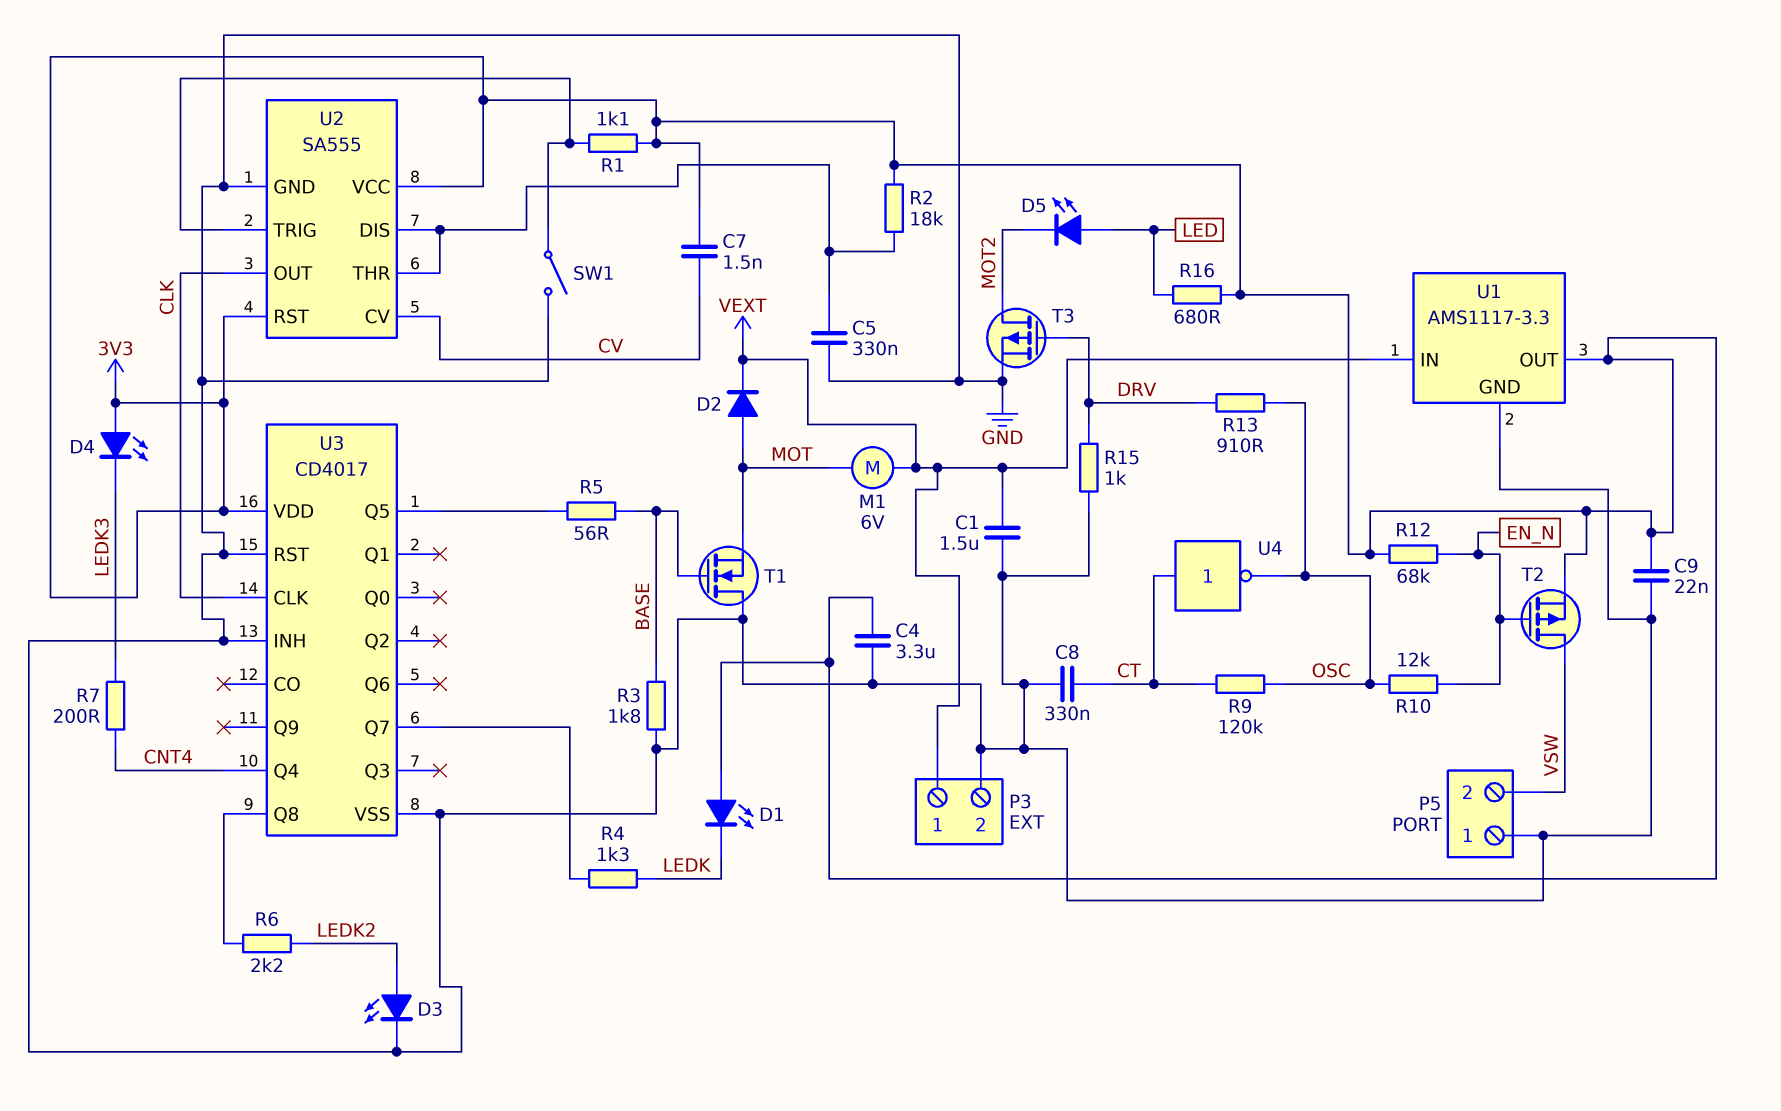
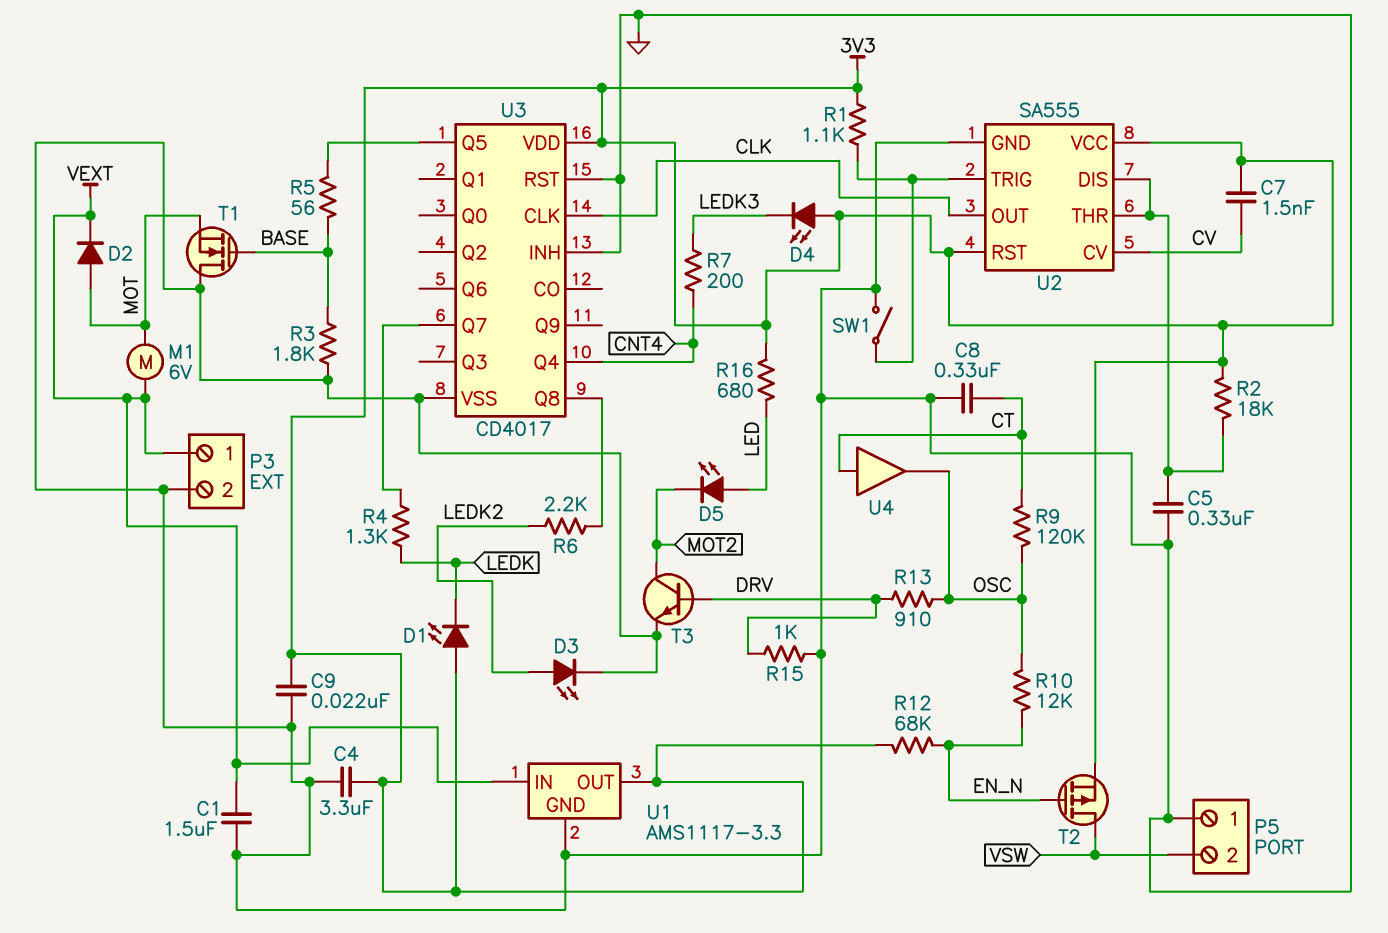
T3: PMOS (G DRV, D MOT2, S GND) -> NPN (B DRV, C MOT2, E GND)
U4: NOT (in CT, out OSC) -> buffer (in CT, out OSC)

